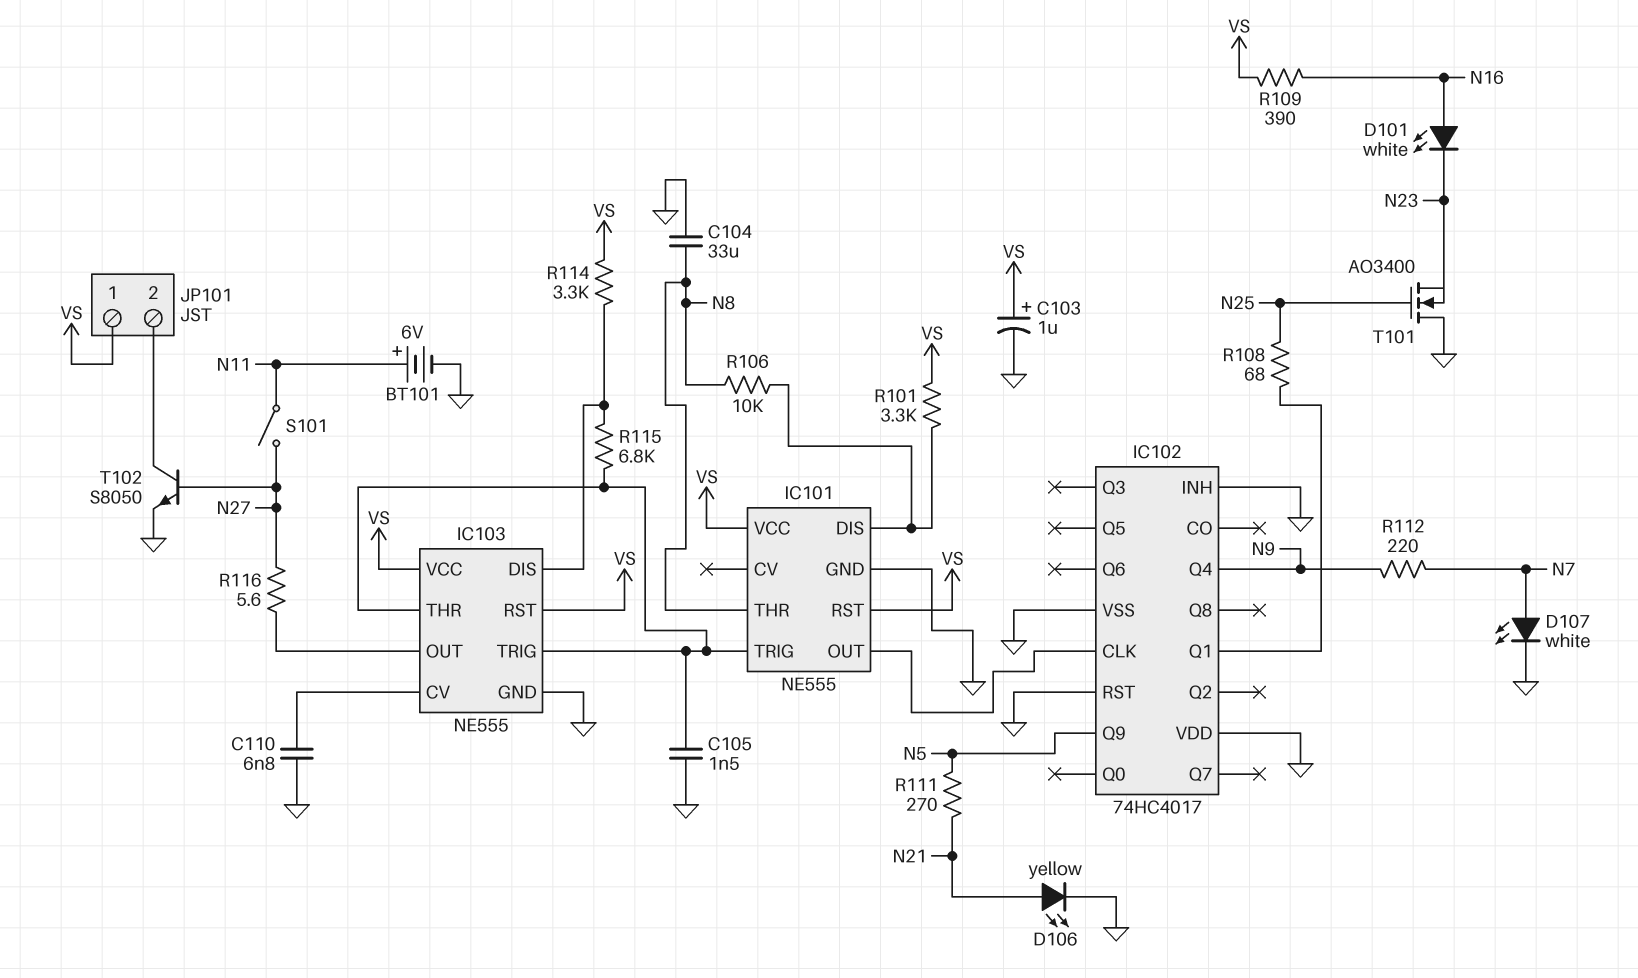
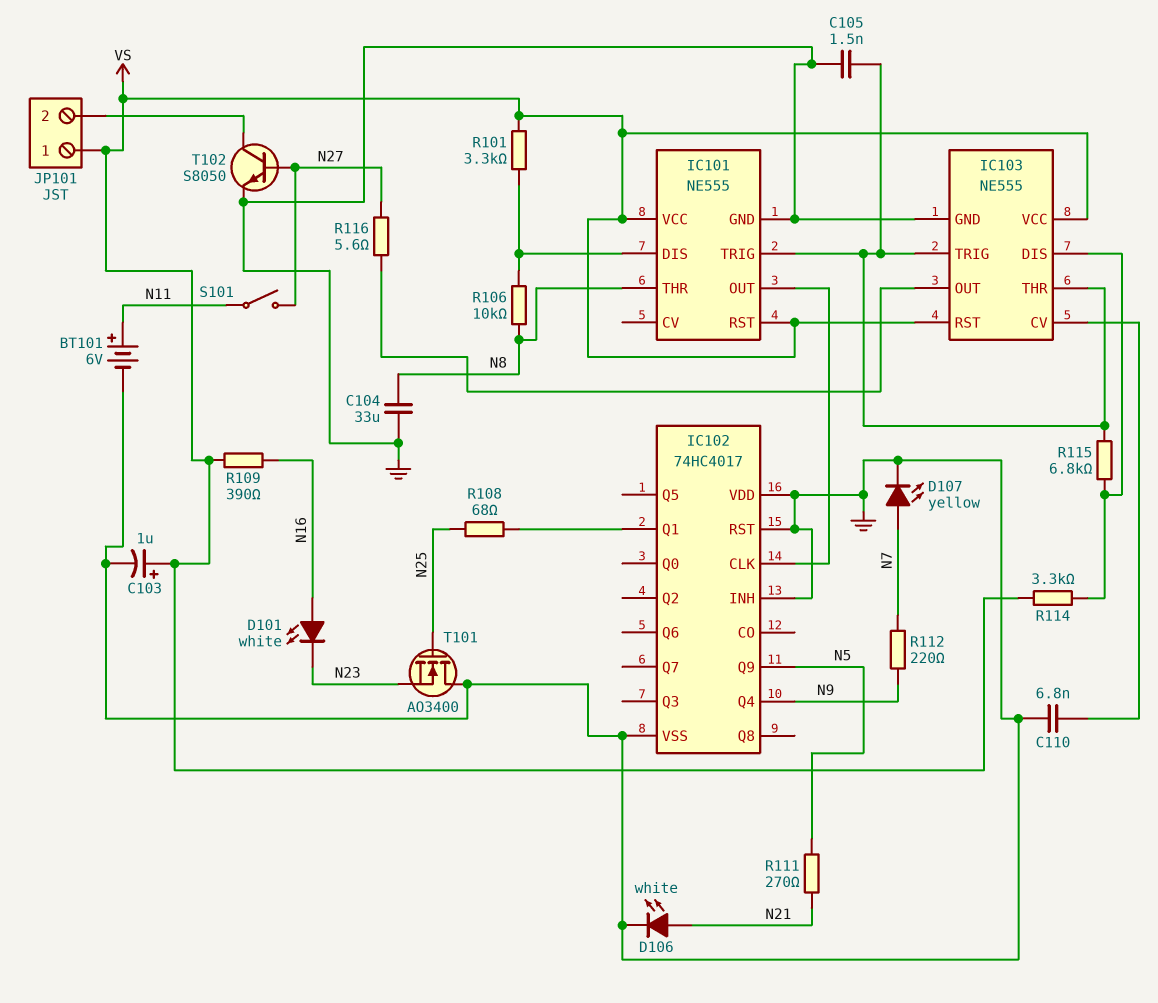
D106: LED yellow (A N21, K GND) -> LED white (A N21, K GND)
D107: LED white (A N7, K GND) -> LED yellow (A N7, K GND)

